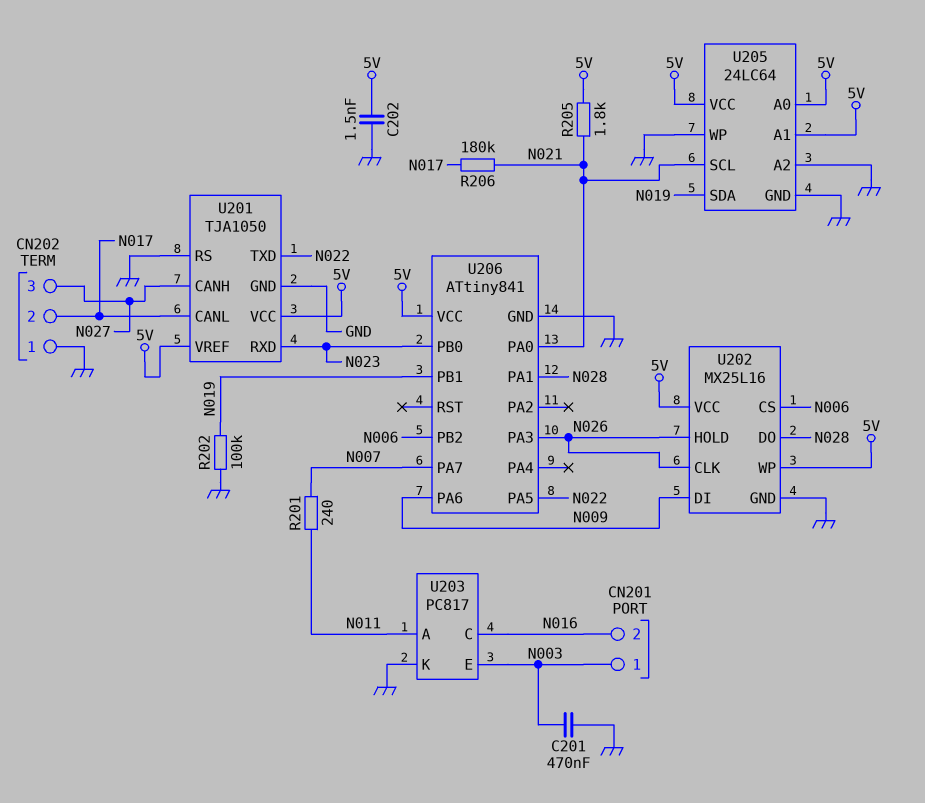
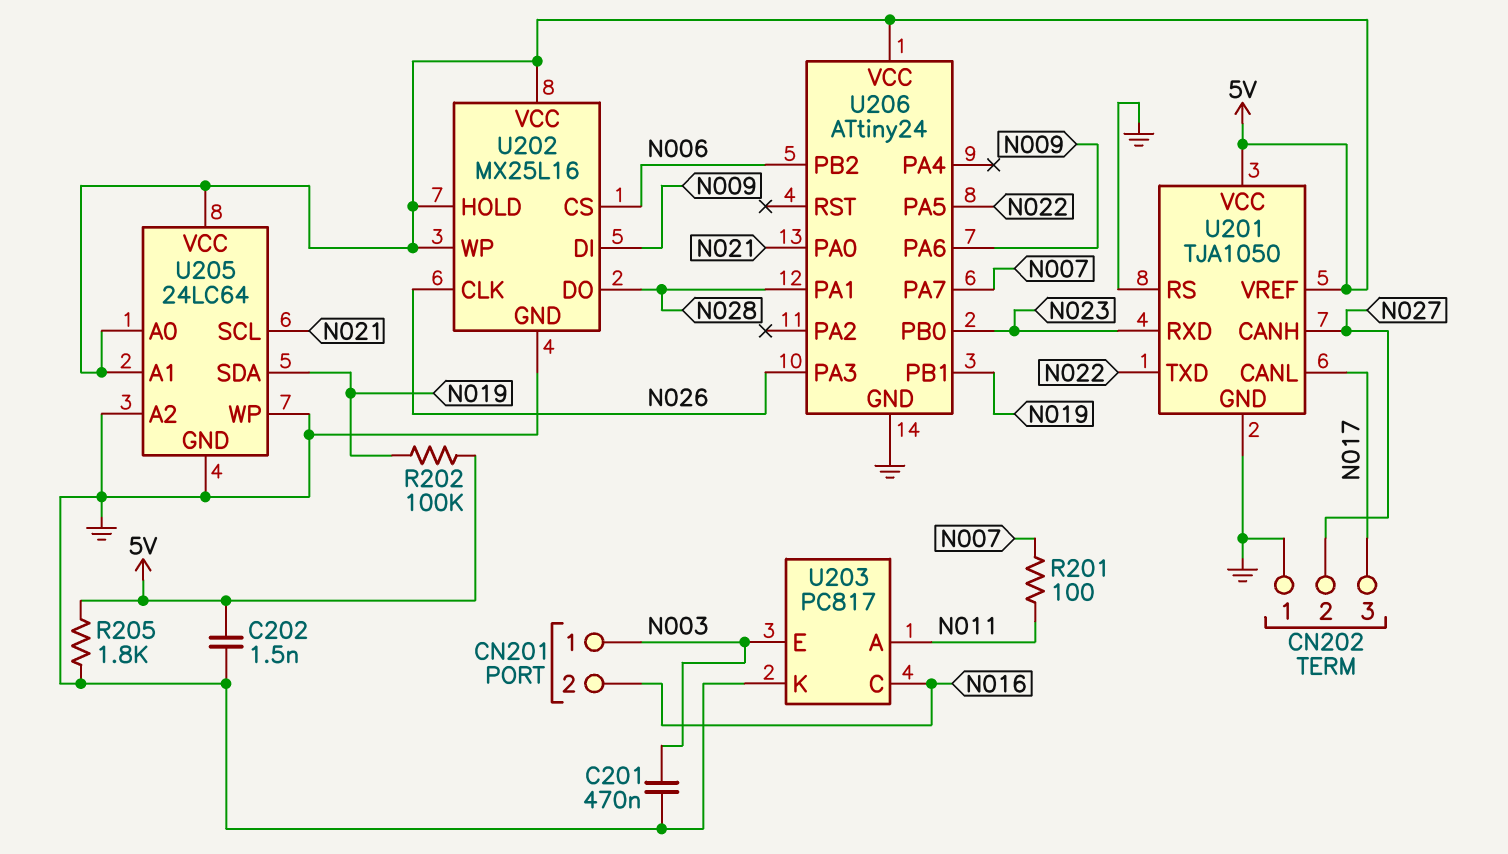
CN202 pin 2: N017 -> N027
CN202 pin 3: N027 -> N017
R201: 240 (N007, N011) -> 100 (N007, N011)
R202: 100k (GND, N019) -> 100k (5V, N019)
R205: 1.8k (5V, N021) -> 1.8k (5V, GND)
R206: 180k (N017, N021) -> none
U202 pin HOLD: N026 -> 5V
U206: ATtiny841 -> ATtiny24

